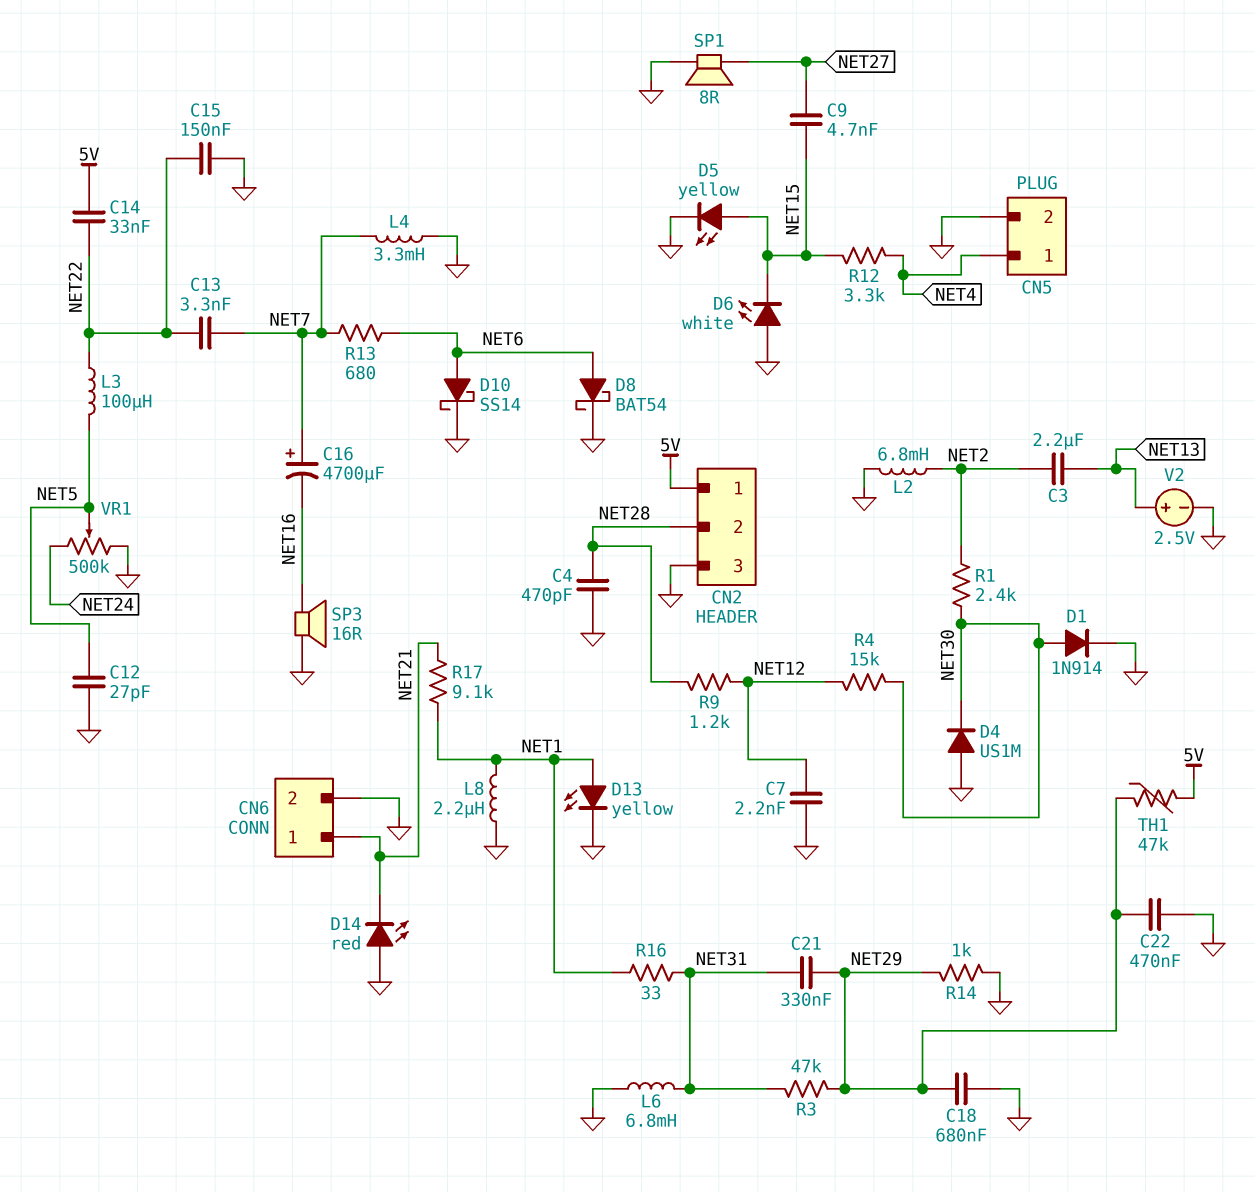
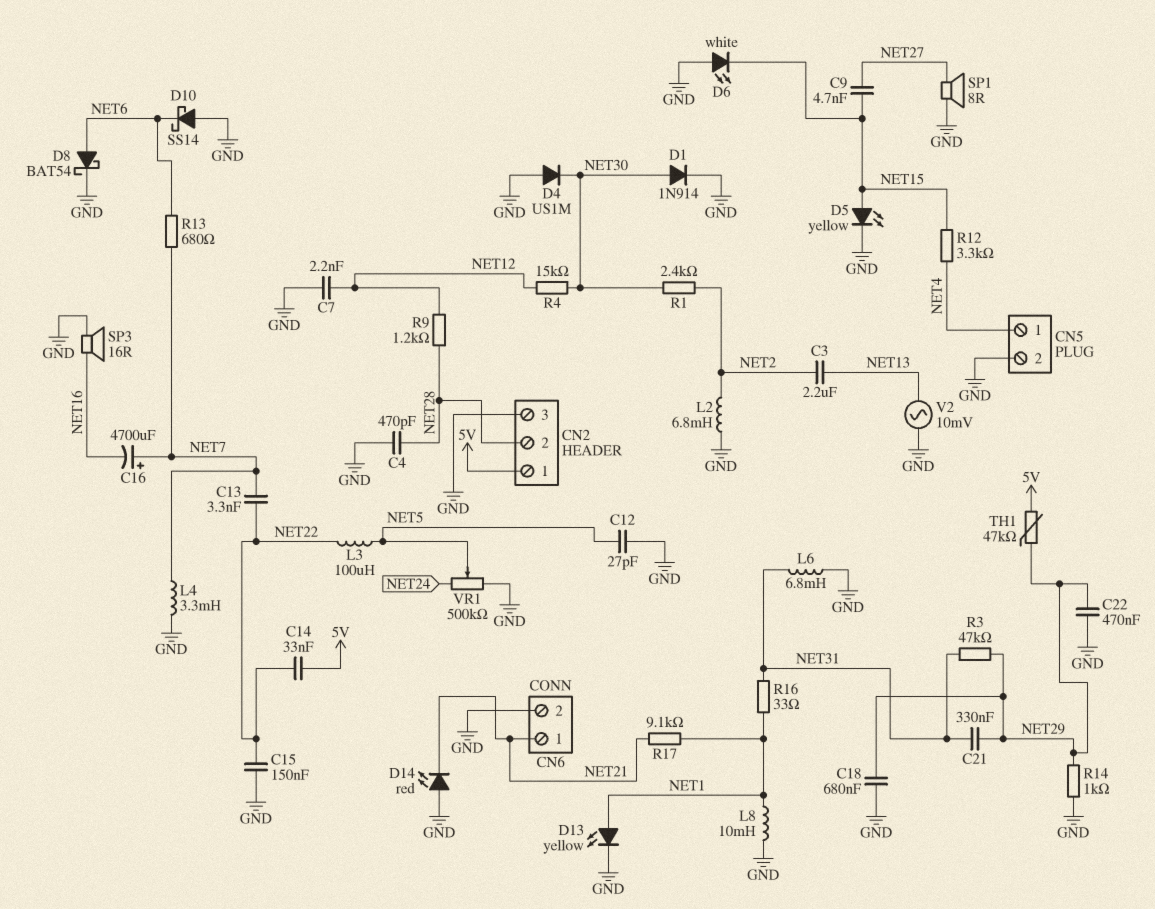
D10: schottky SS14 (A NET6, K GND) -> schottky SS14 (A GND, K NET6)
L8: 2.2uH (GND, NET1) -> 10mH (GND, NET1)
V2: 2.5V (plus NET13, minus GND) -> AC 10mV (GND, NET13)

